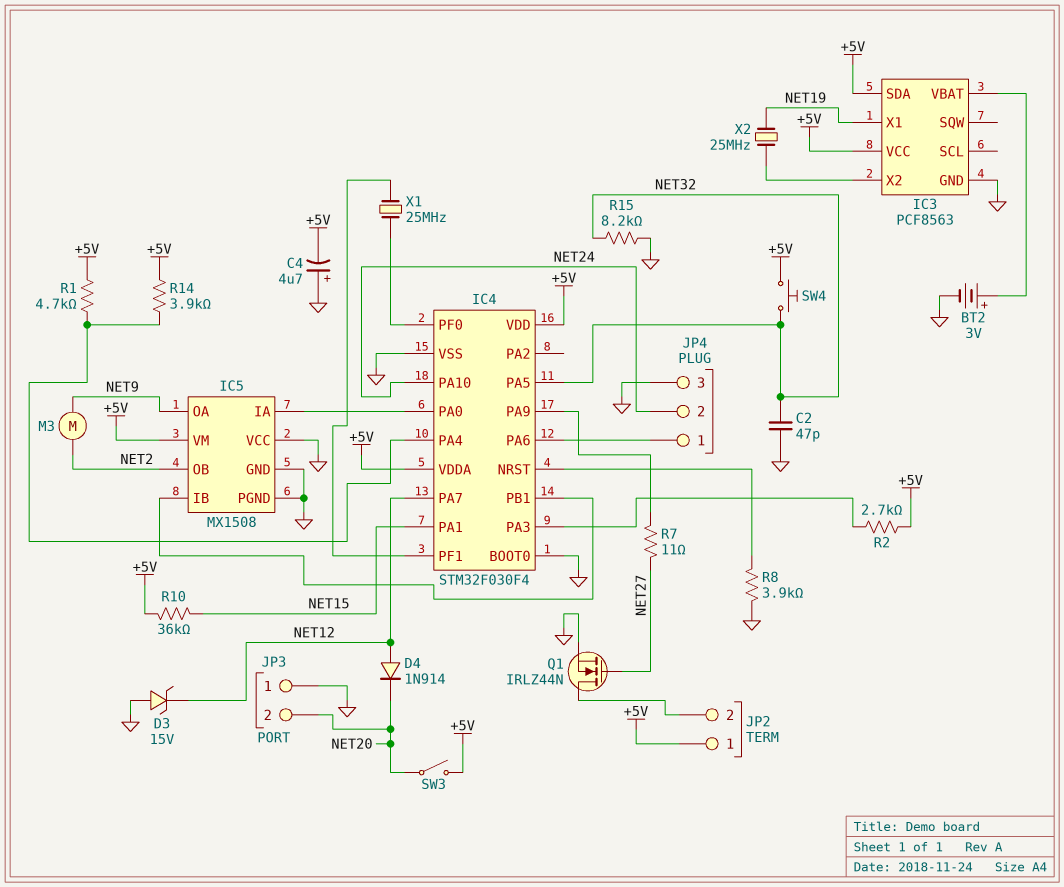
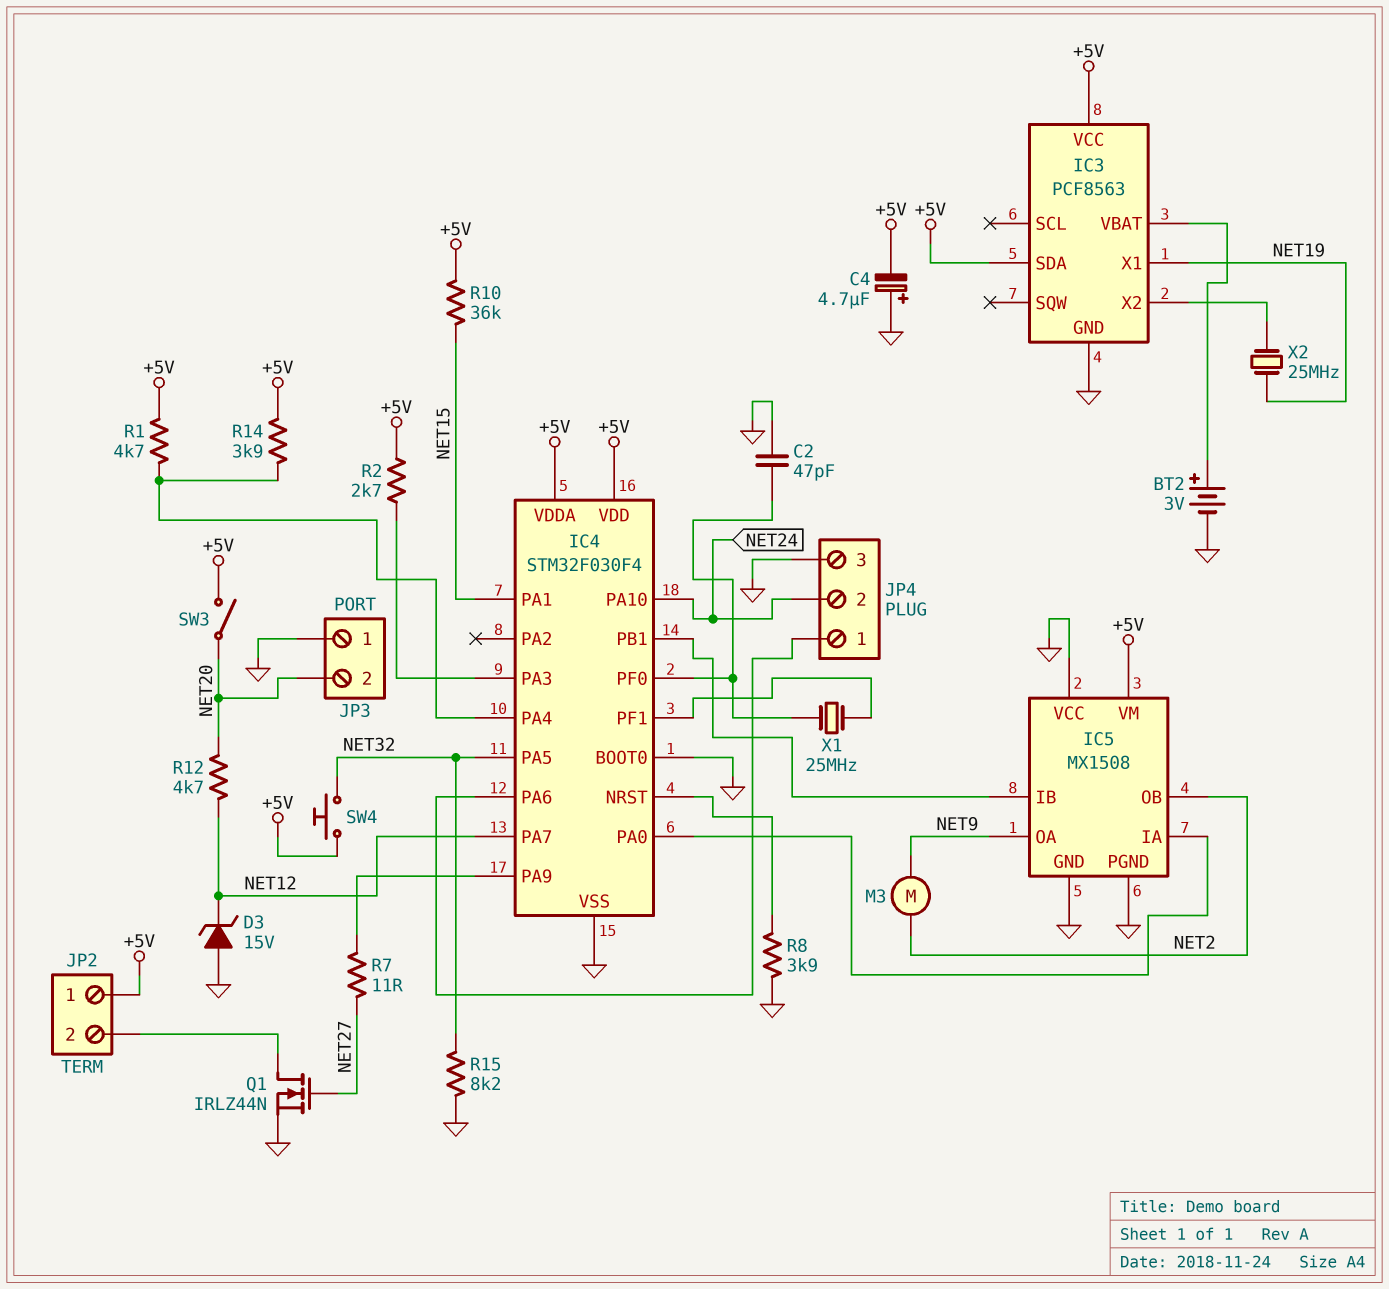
C2: 47pF (GND, NET32) -> 47pF (GND, IC4/PF0)
D4: diode 1N914 (A NET12, K NET20) -> none
R12: none -> 4.7k (NET12, NET20)

